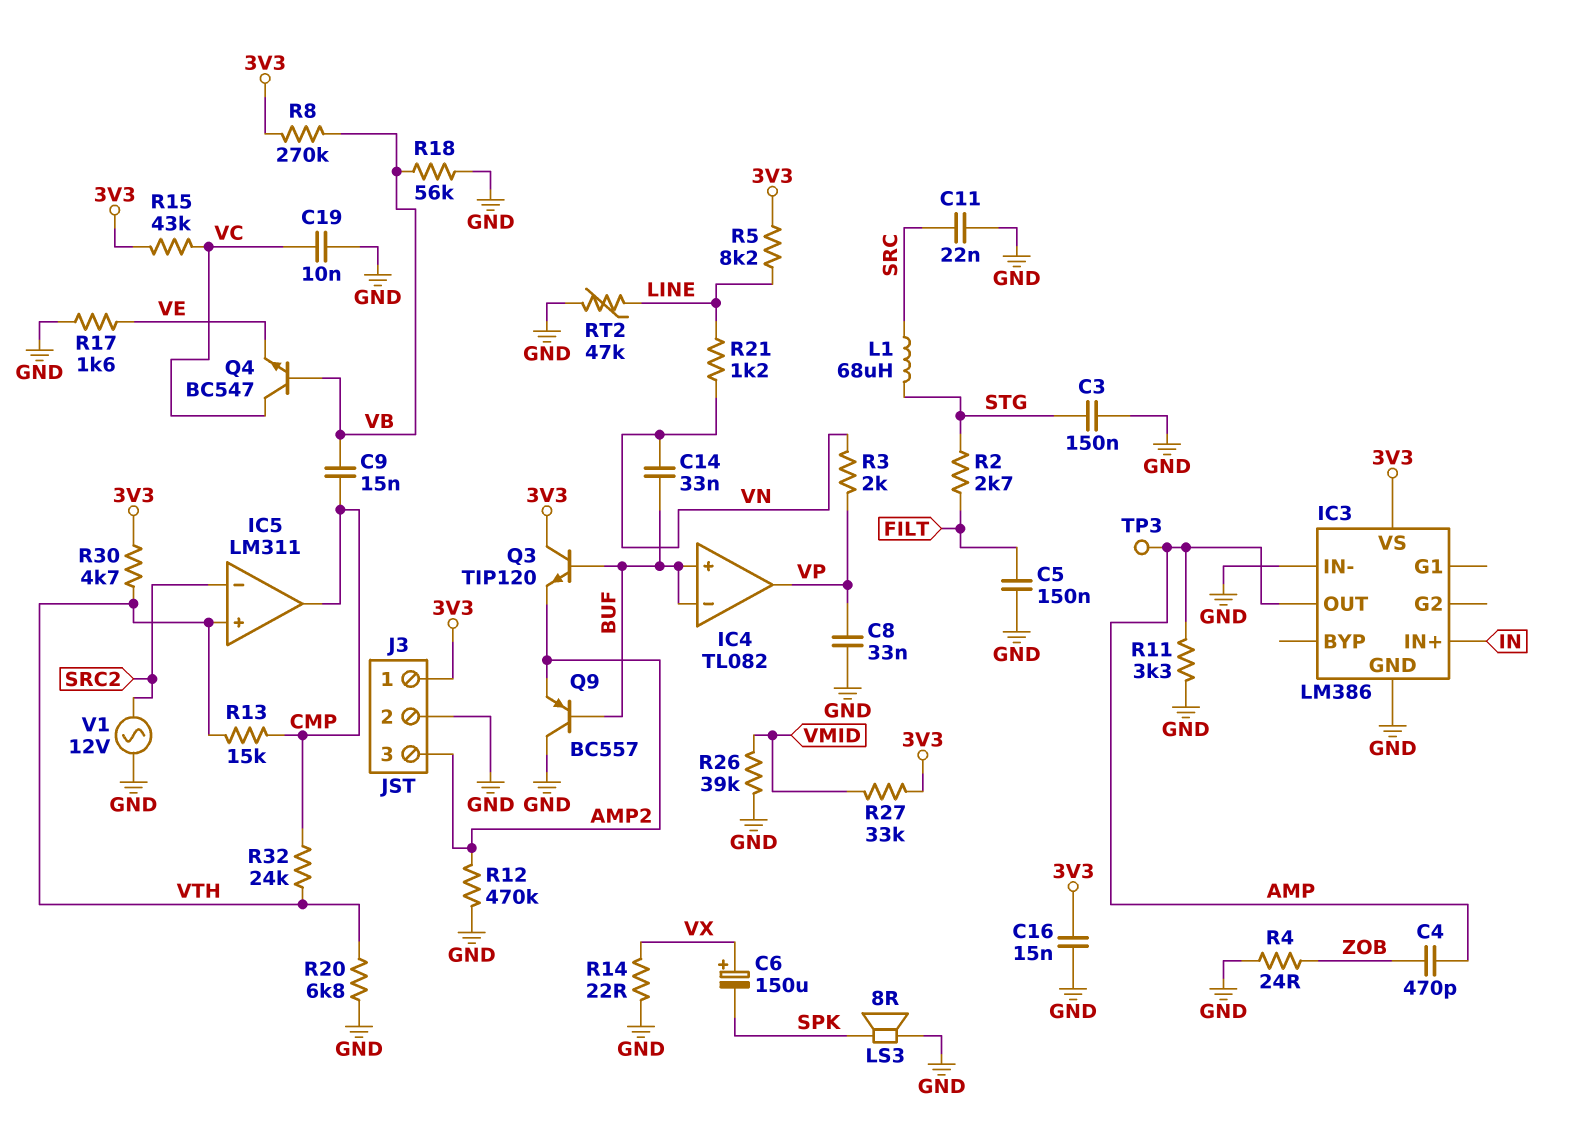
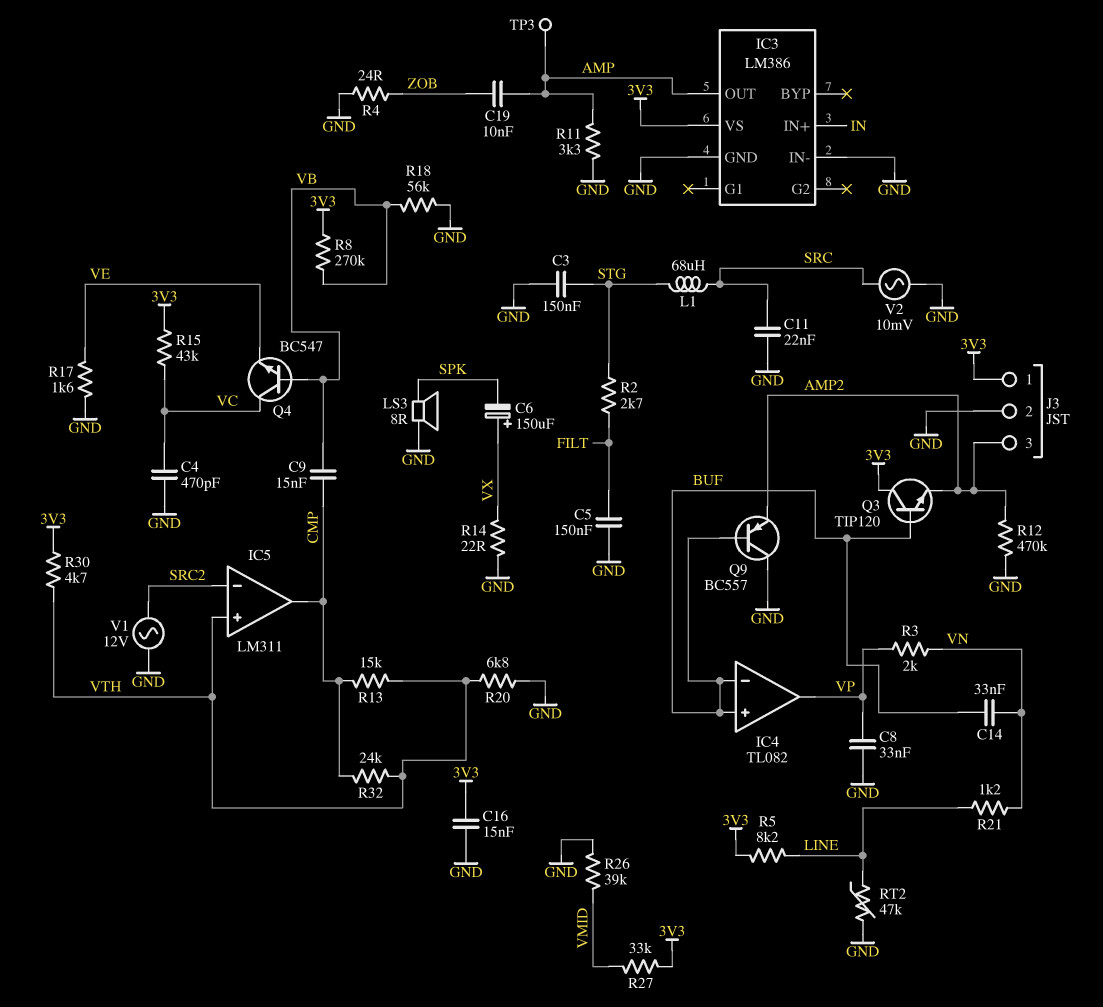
C4: 470pF (AMP, ZOB) -> 470pF (GND, VC)
C19: 10nF (GND, VC) -> 10nF (AMP, ZOB)
V2: none -> AC 10mV (GND, SRC)

